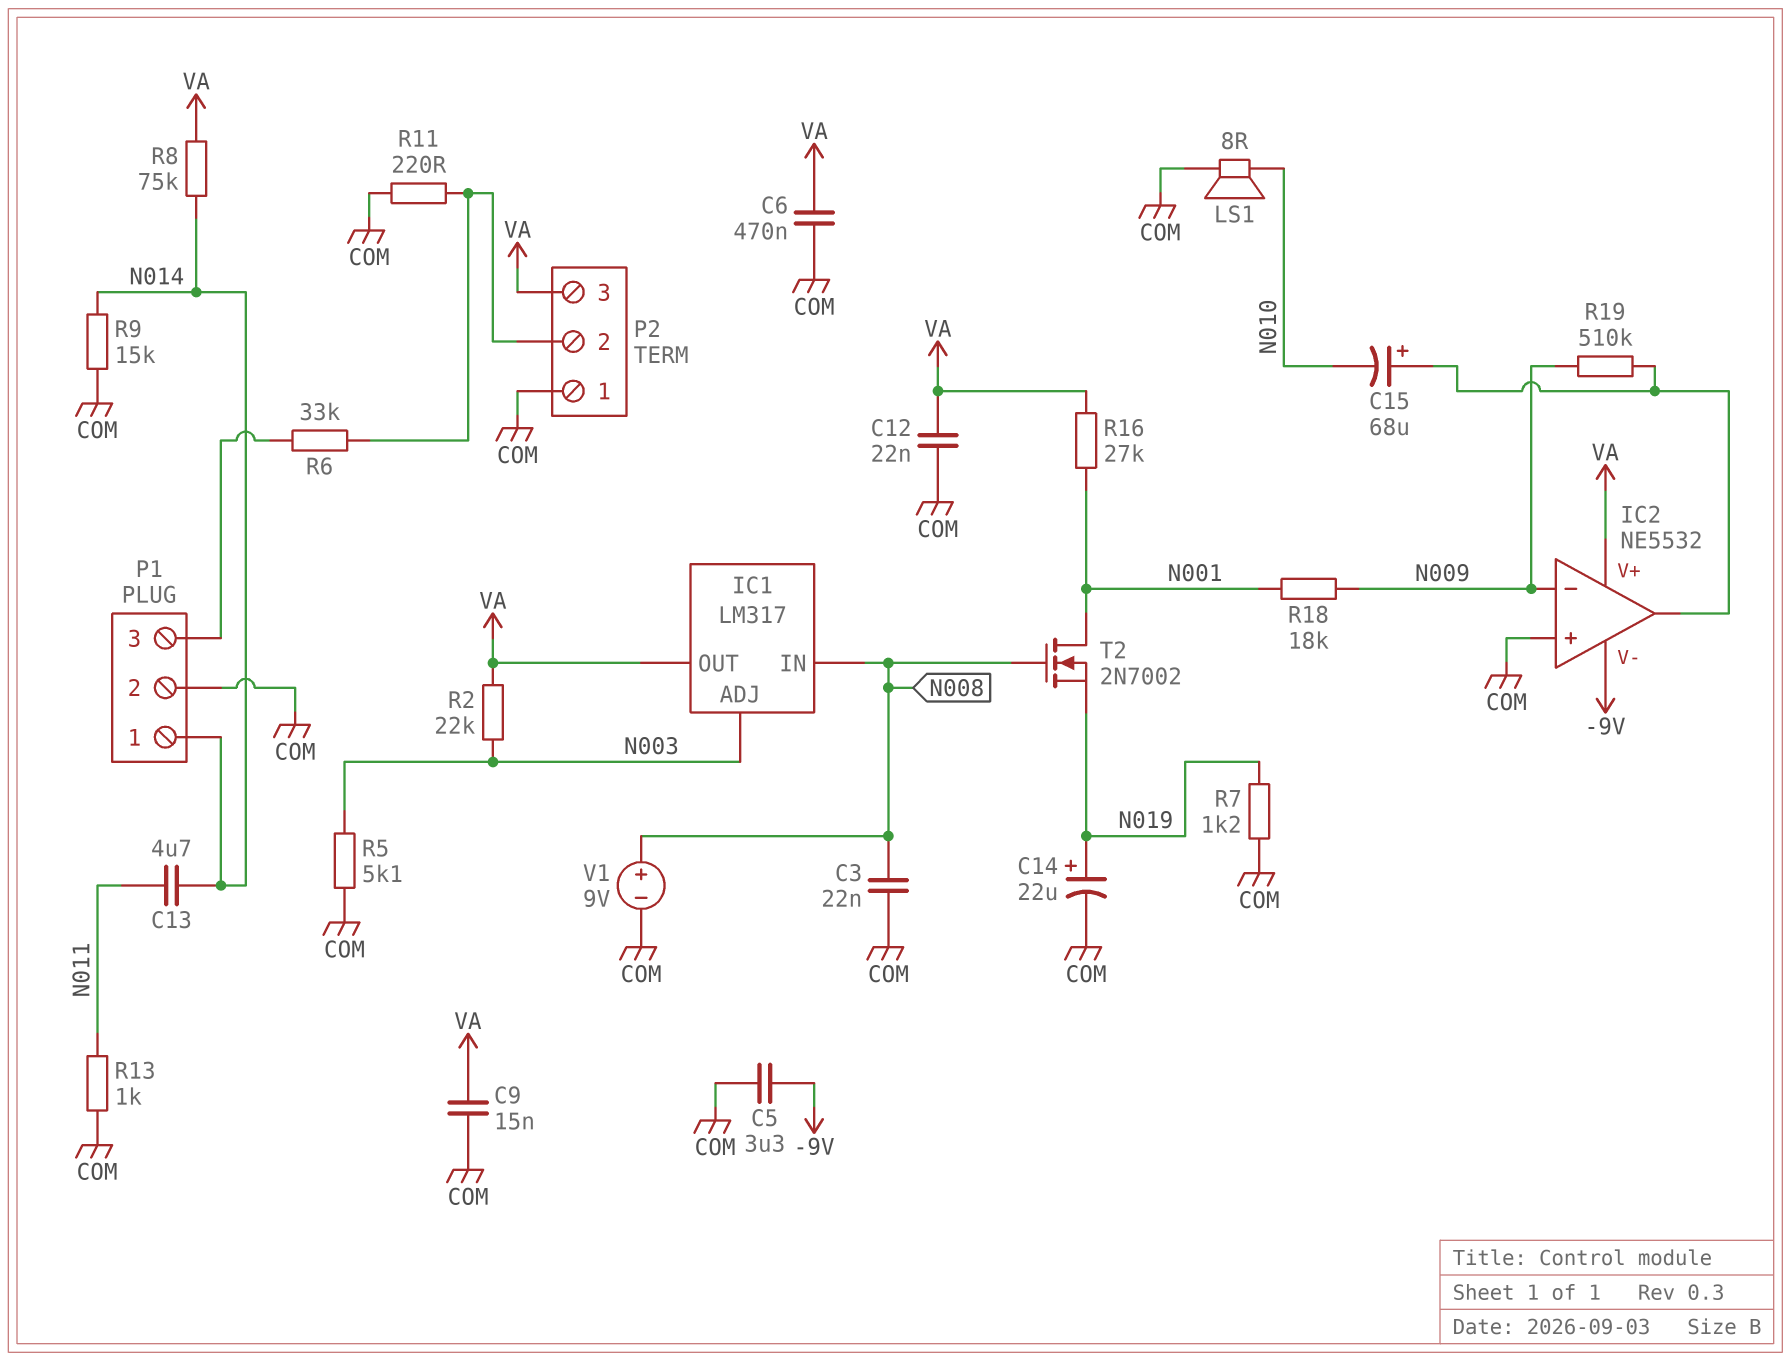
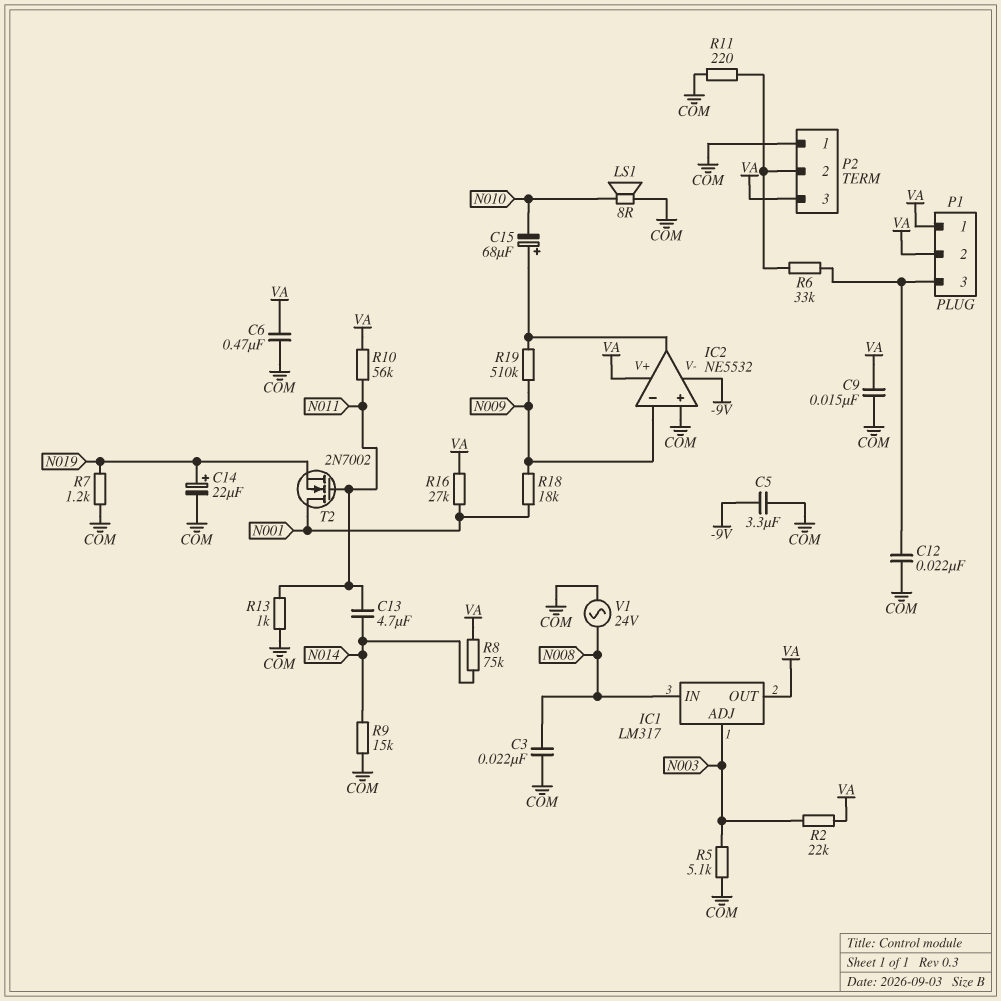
C12: 22nF (COM, VA) -> 22nF (COM, P1/3)
P1 pin 1: N014 -> VA
P1 pin 2: COM -> VA
R10: none -> 56k (N011, VA)
T2: NMOS 2N7002 (G N008, D N001, S N019) -> NMOS 2N7002 (G N011, D N001, S N019)
V1: 9V (plus N008, minus COM) -> AC 24V (COM, N008)

